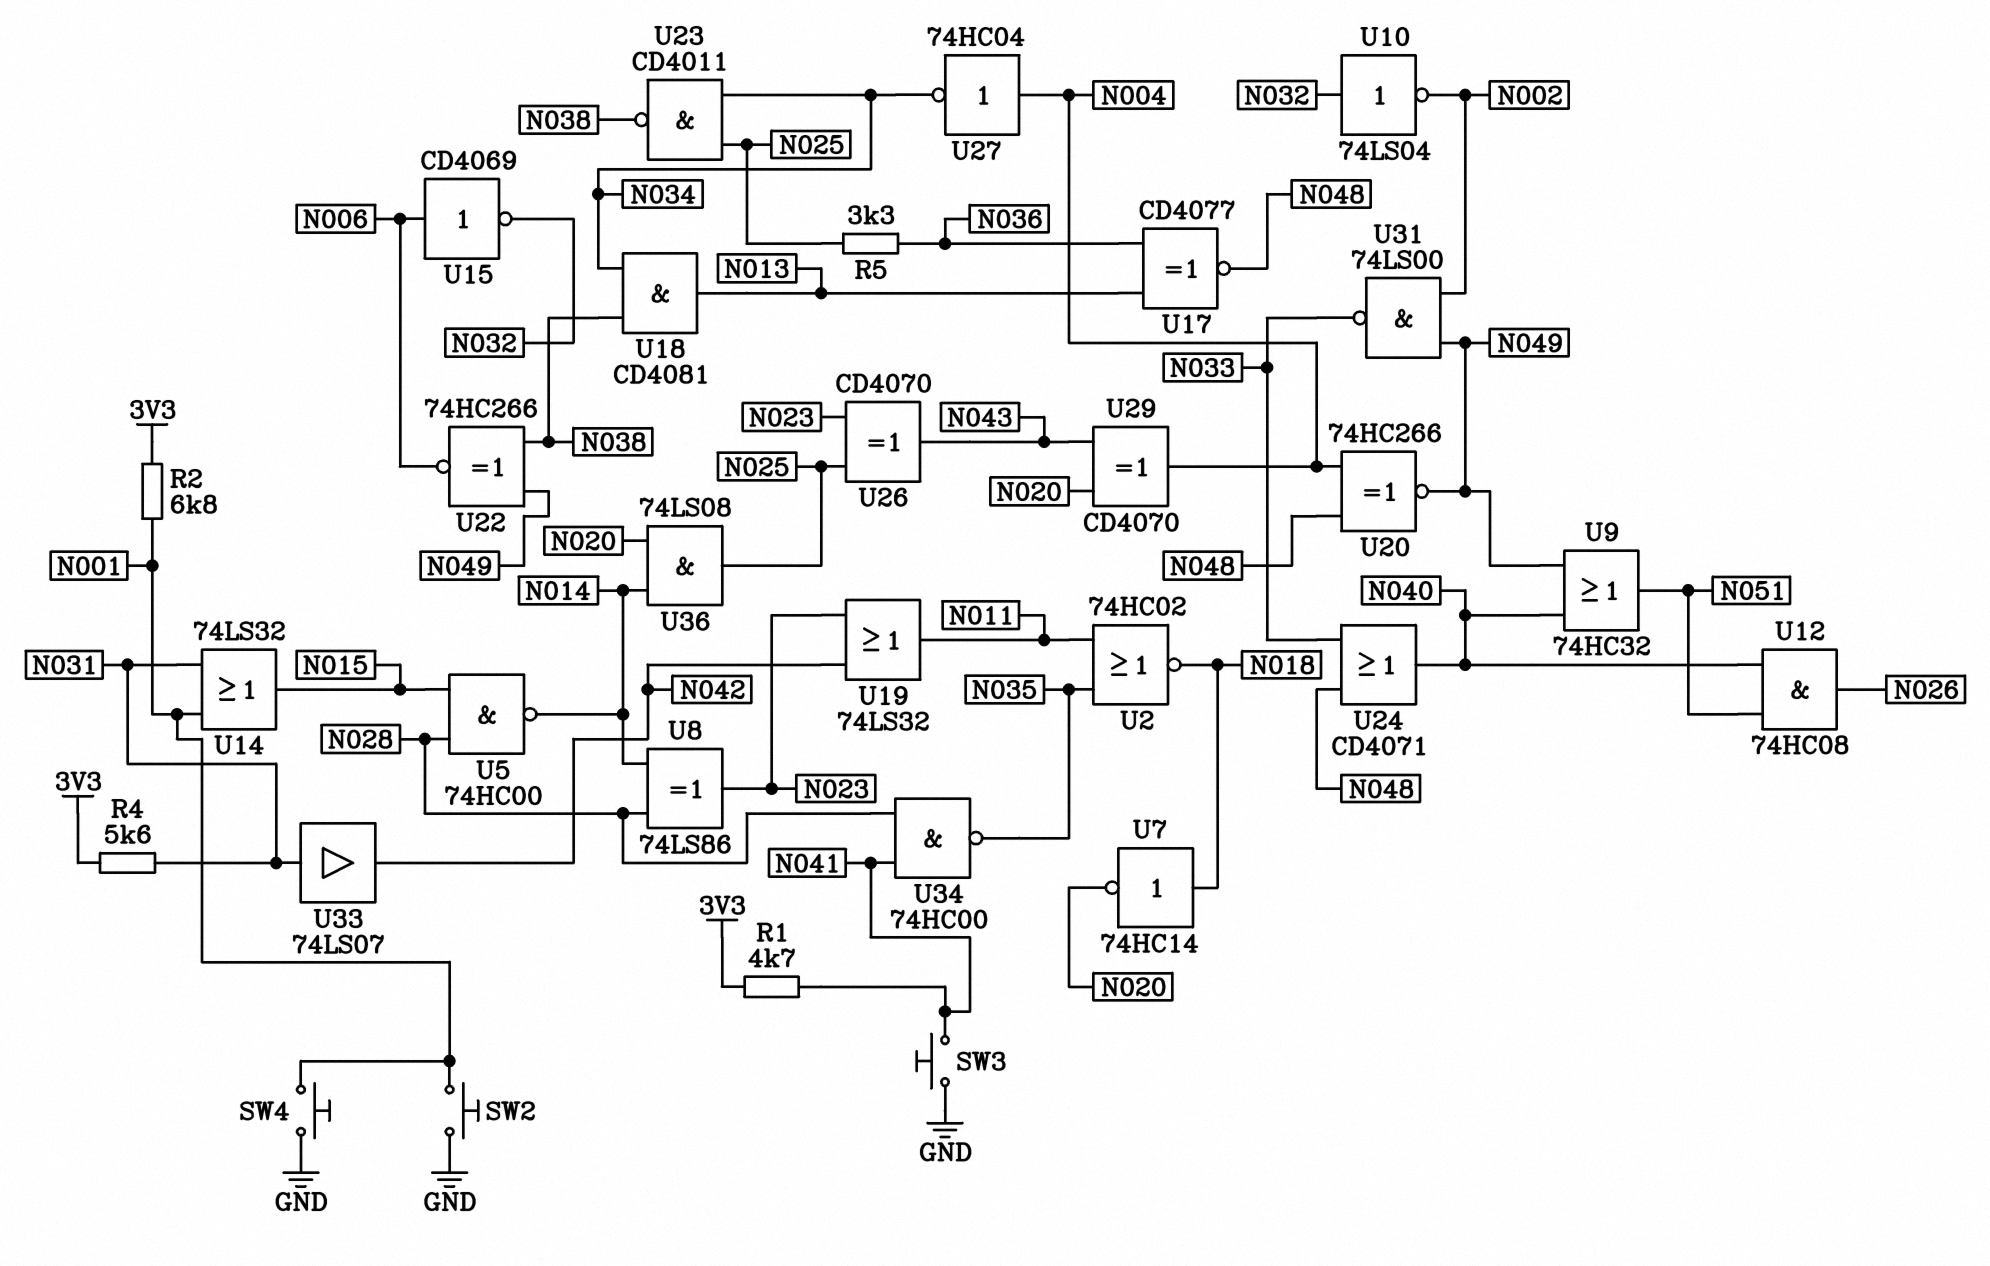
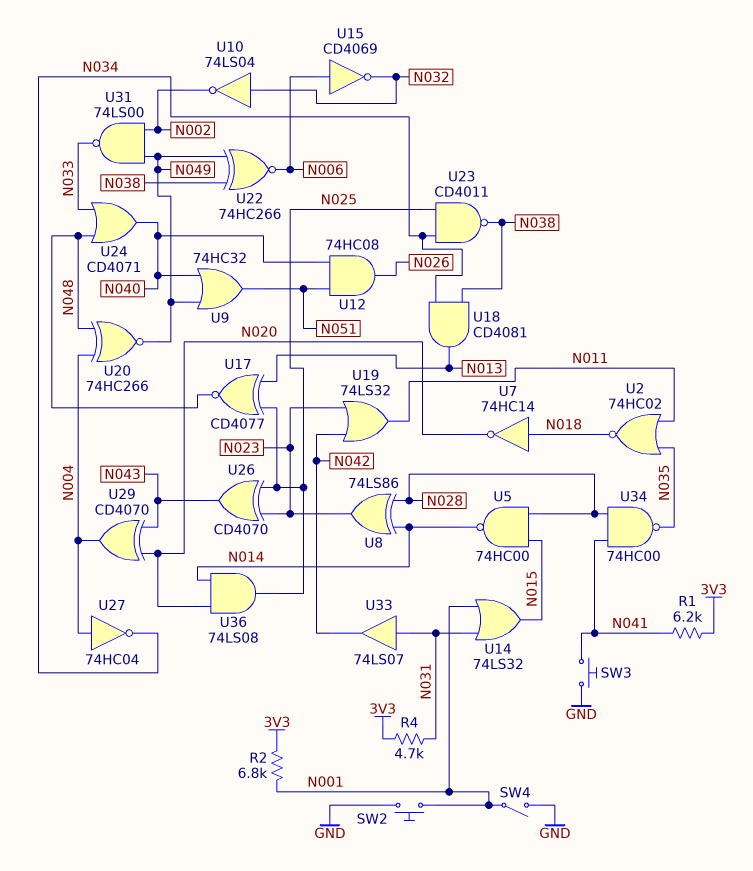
R1: 4.7k (3V3, N041) -> 6.2k (3V3, N041)
R4: 5.6k (3V3, N031) -> 4.7k (3V3, N031)
R5: 3.3k (N025, N036) -> none
SW4: button (GND, N001) -> switch (GND, N001)
U17: XNOR CD4077 (in N013, in N036, out N048) -> XNOR CD4077 (in N013, in N025, out N048)

